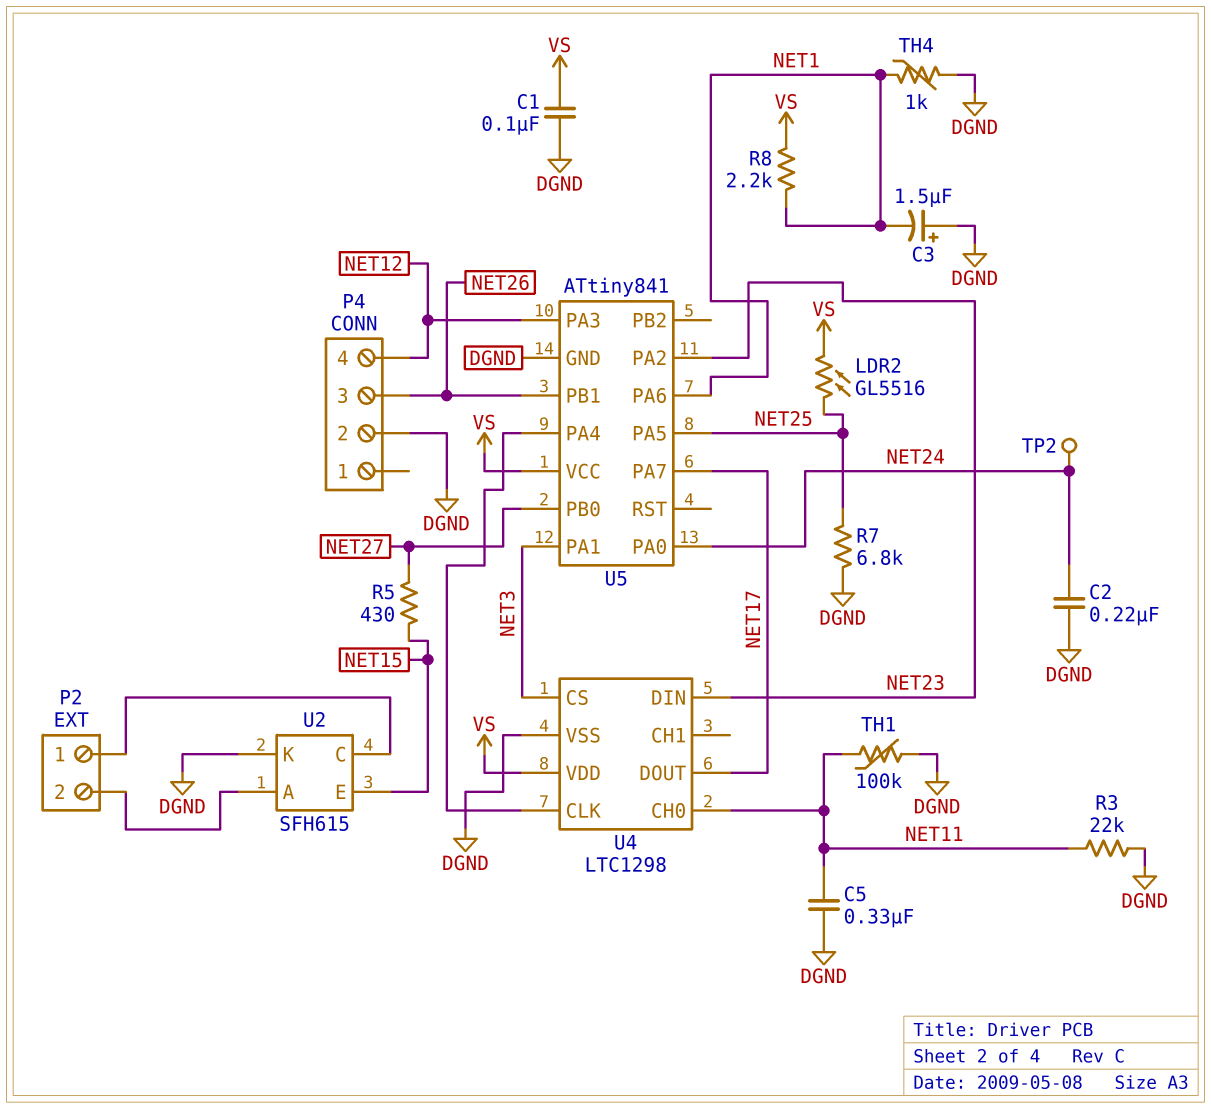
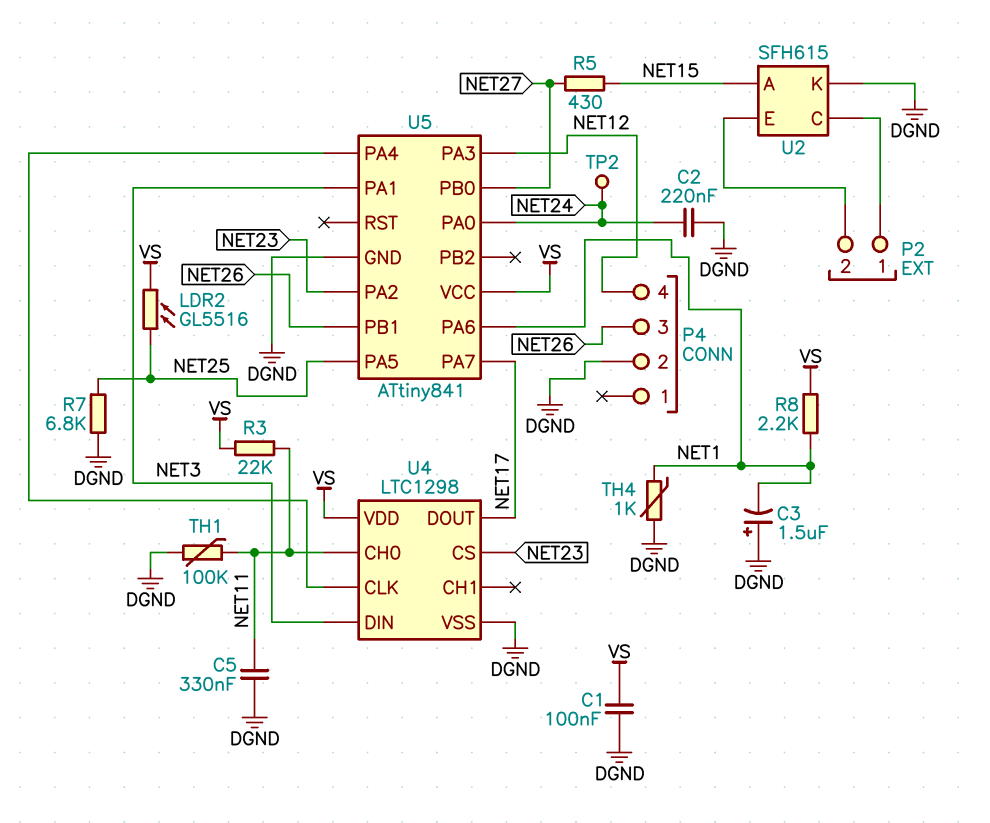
R3: 22k (DGND, NET11) -> 22k (NET11, VS)
U2 pin A: P2/2 -> NET15
U2 pin E: NET15 -> P2/2
U4 pin CS: NET3 -> NET23
U4 pin DIN: NET23 -> NET3

